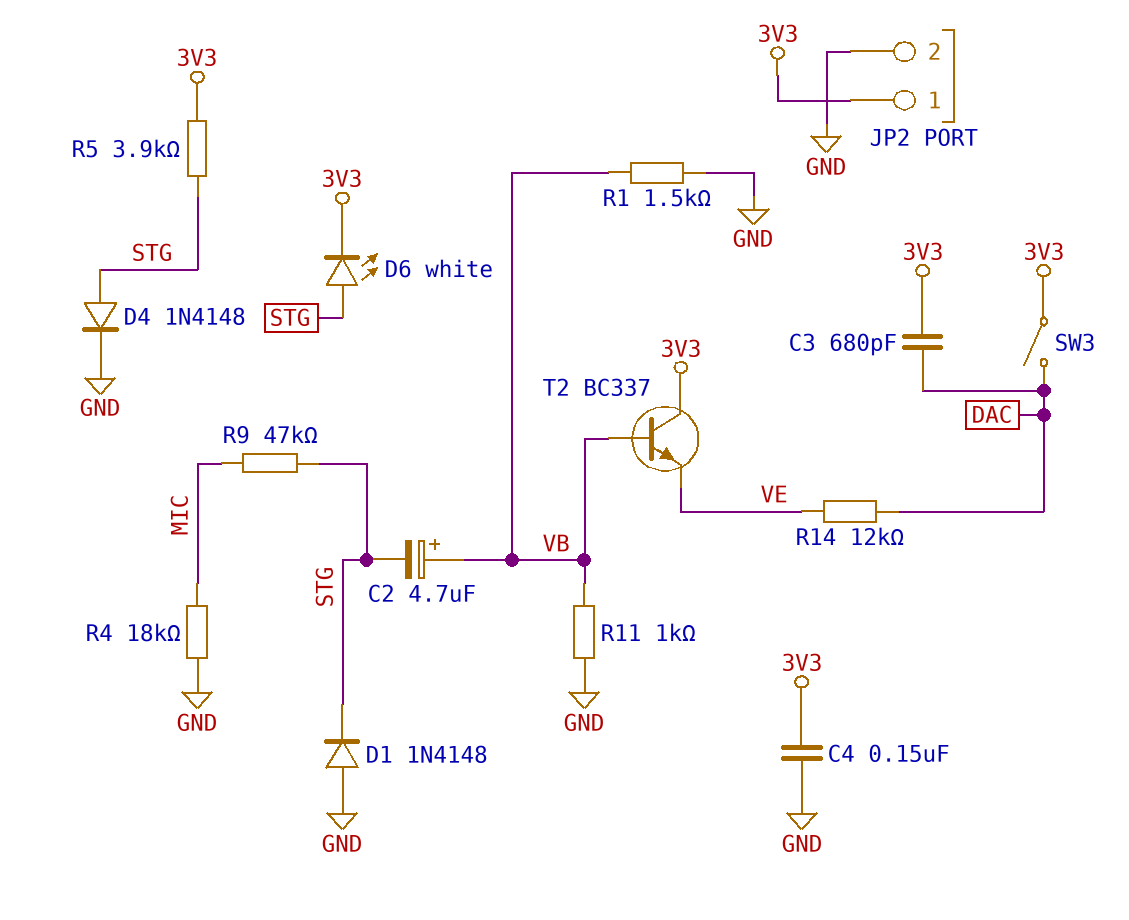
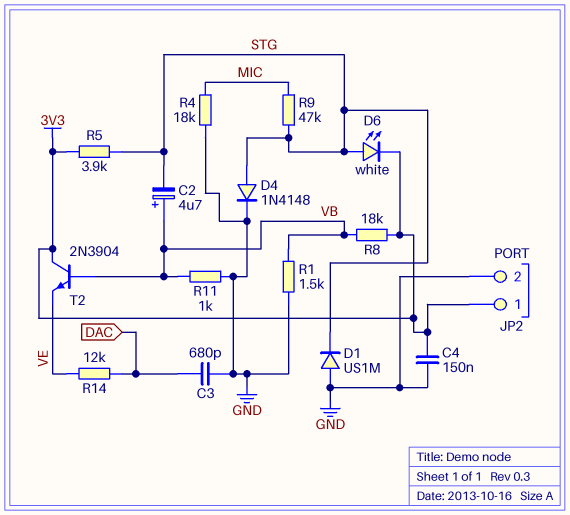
C3: 680pF (3V3, DAC) -> 680pF (DAC, GND)
D1: diode 1N4148 (A GND, K STG) -> diode US1M (A GND, K STG)
R8: none -> 18k (3V3, VB)
SW3: switch (3V3, DAC) -> none
T2: NPN BC337 (B VB, C 3V3, E VE) -> NPN 2N3904 (B VB, C 3V3, E VE)

